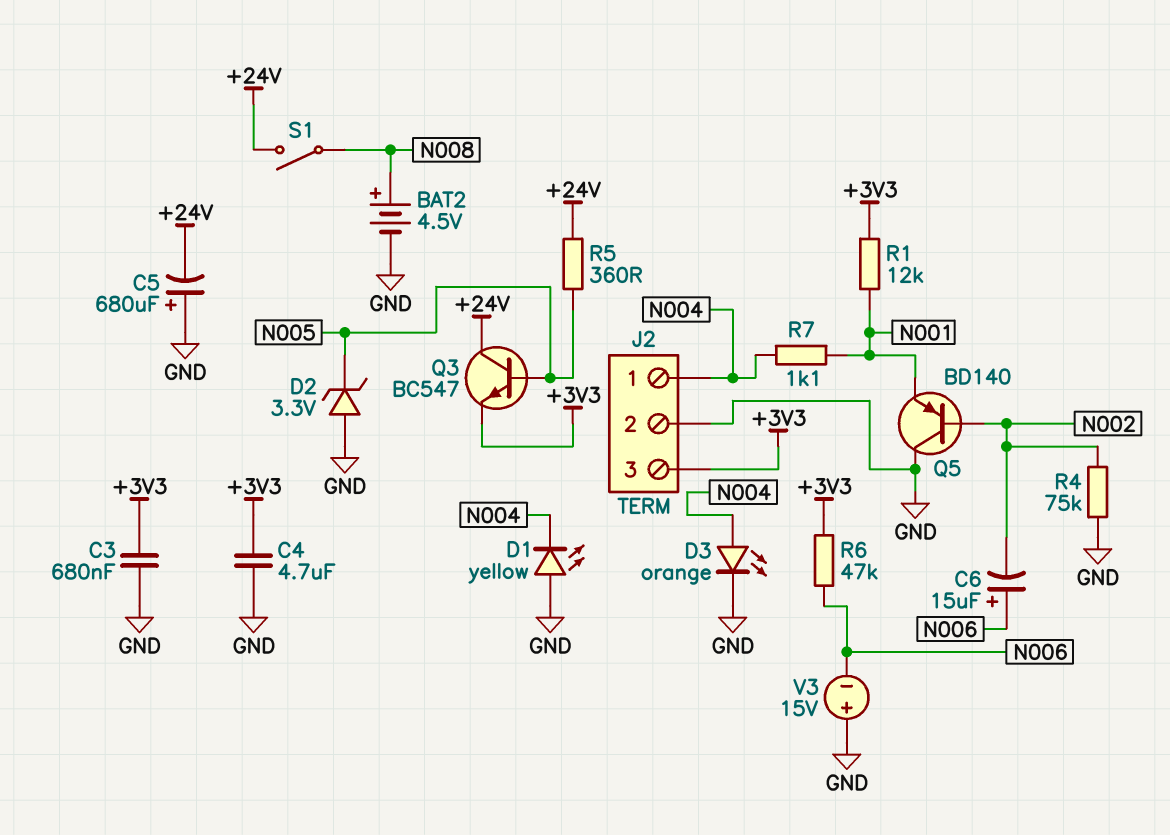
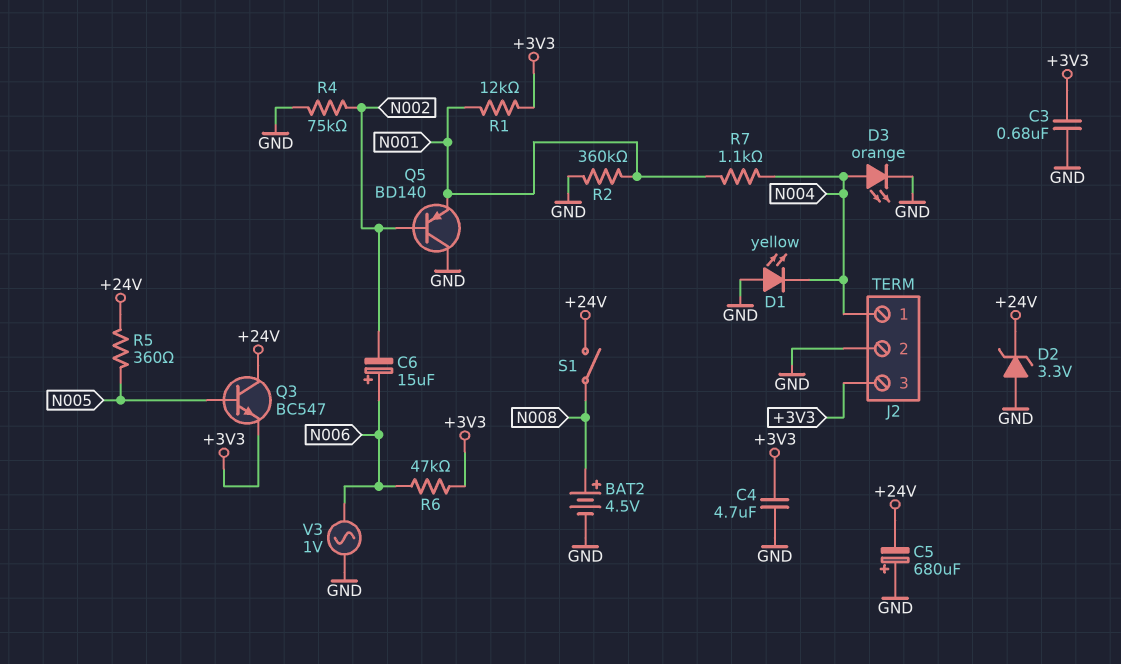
D2: zener 3.3V (A GND, K N005) -> zener 3.3V (A GND, K +24V)
R2: none -> 360k (GND, N001)
V3: 15V (plus GND, minus N006) -> AC 1V (GND, N006)

